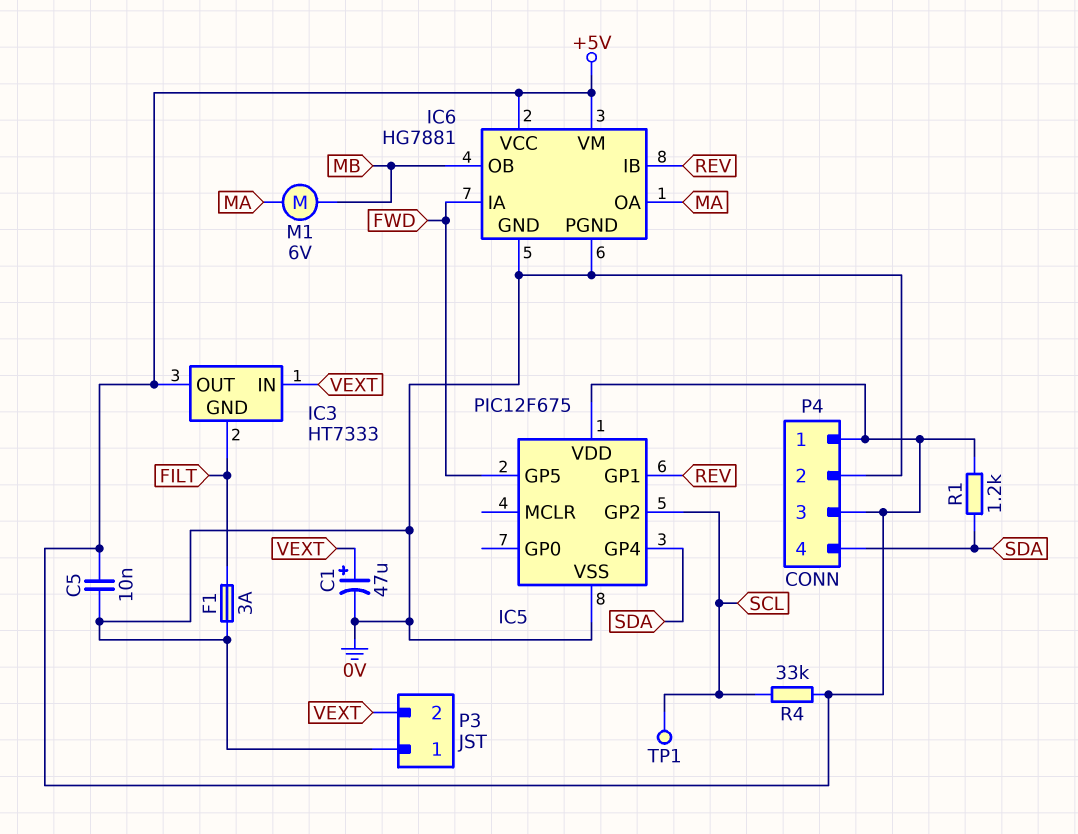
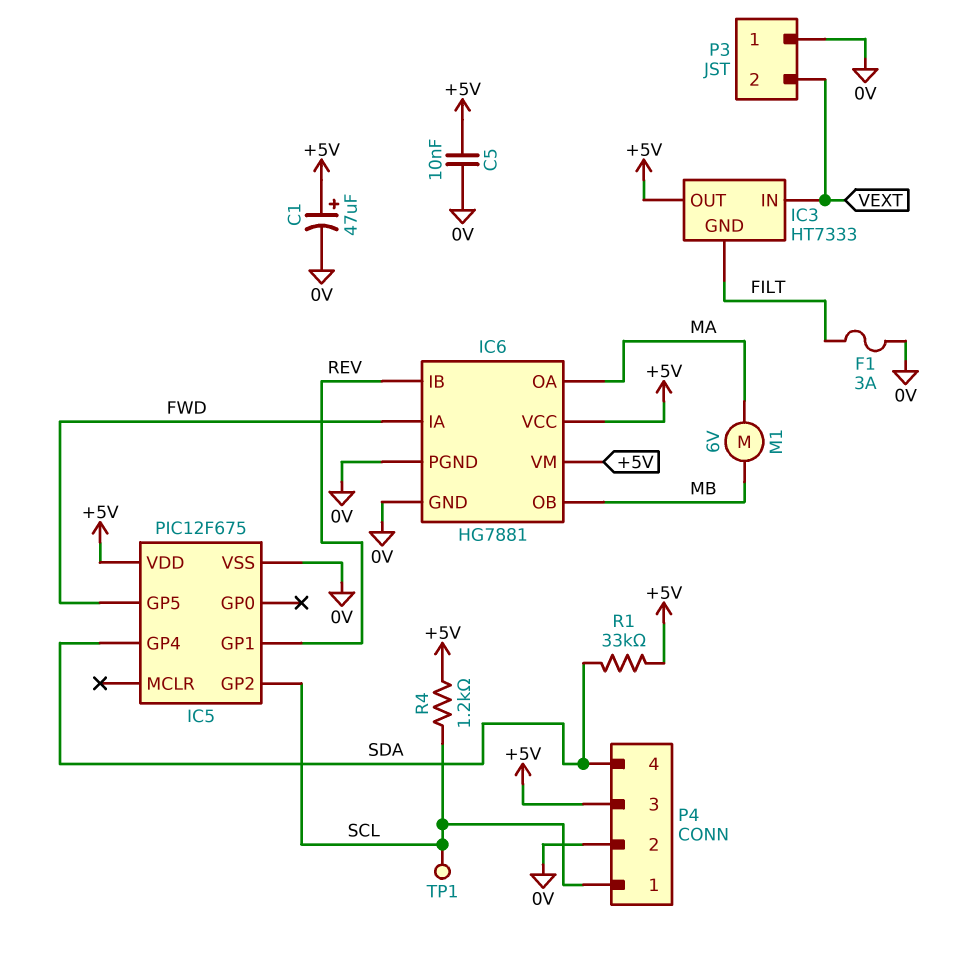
C1: 47uF (plus VEXT, minus 0V) -> 47uF (plus +5V, minus 0V)
P4 pin 1: +5V -> SCL
R1: 1.2k (+5V, SDA) -> 33k (+5V, SDA)
R4: 33k (+5V, SCL) -> 1.2k (+5V, SCL)

